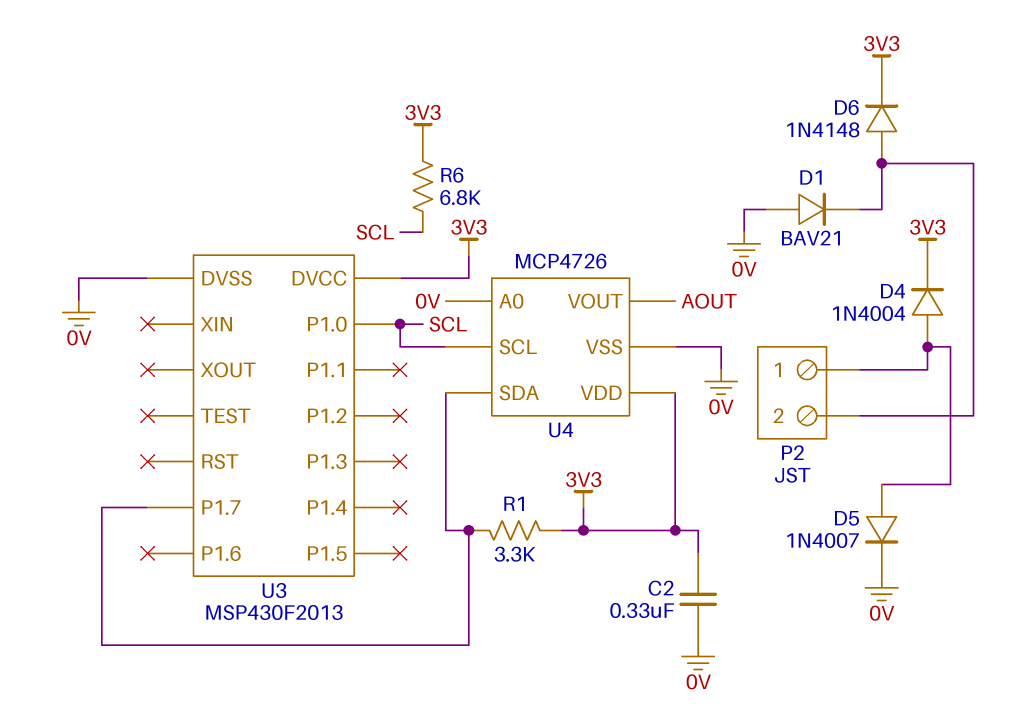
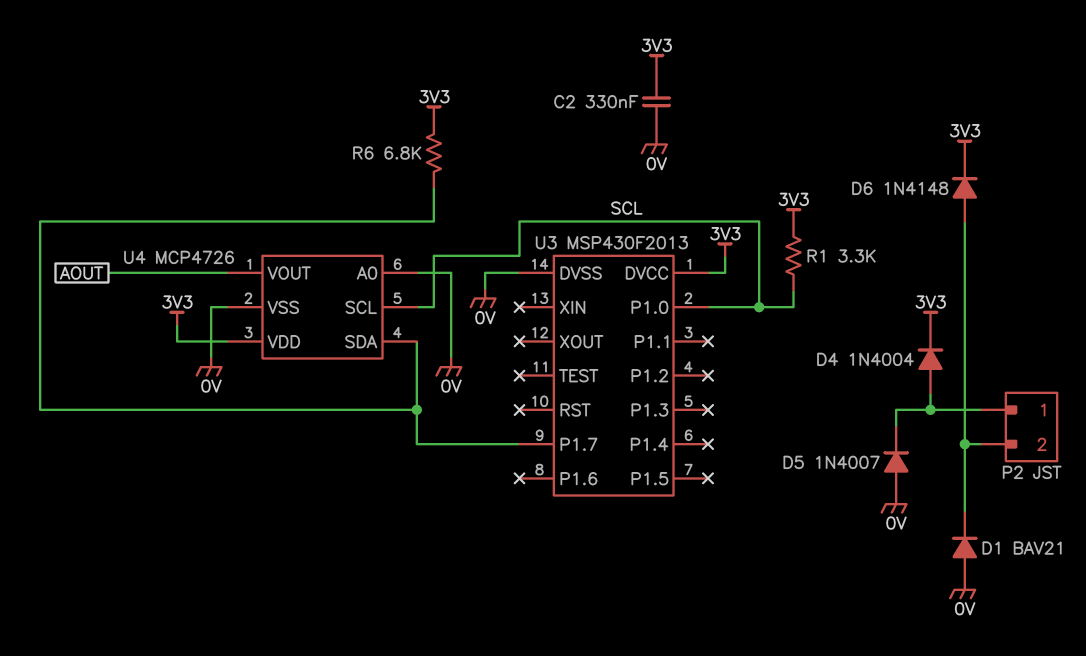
D5: diode 1N4007 (A P2/1, K 0V) -> diode 1N4007 (A 0V, K P2/1)
R1: 3.3k (3V3, U3/P1.7) -> 3.3k (3V3, SCL)
R6: 6.8k (3V3, SCL) -> 6.8k (3V3, U3/P1.7)

